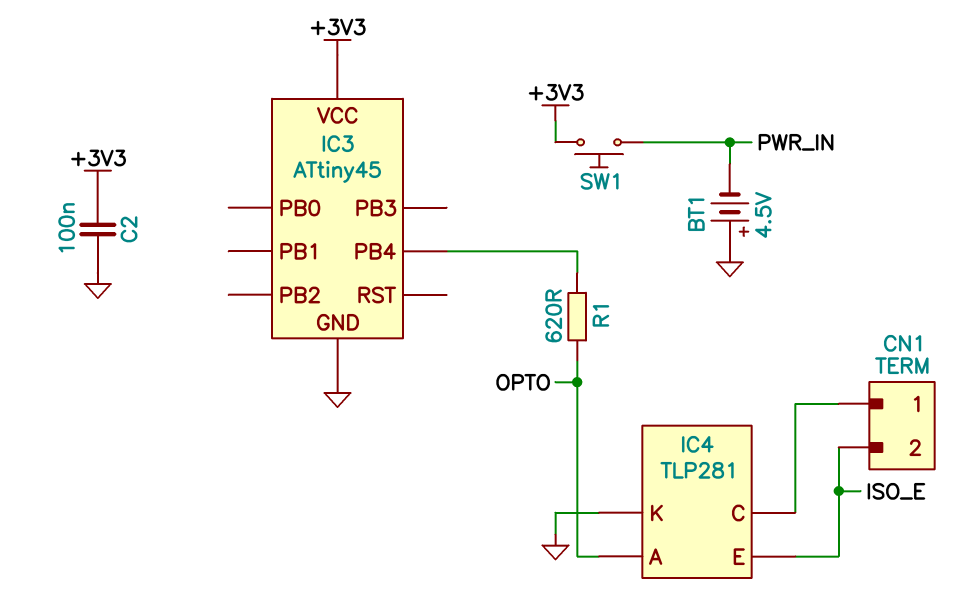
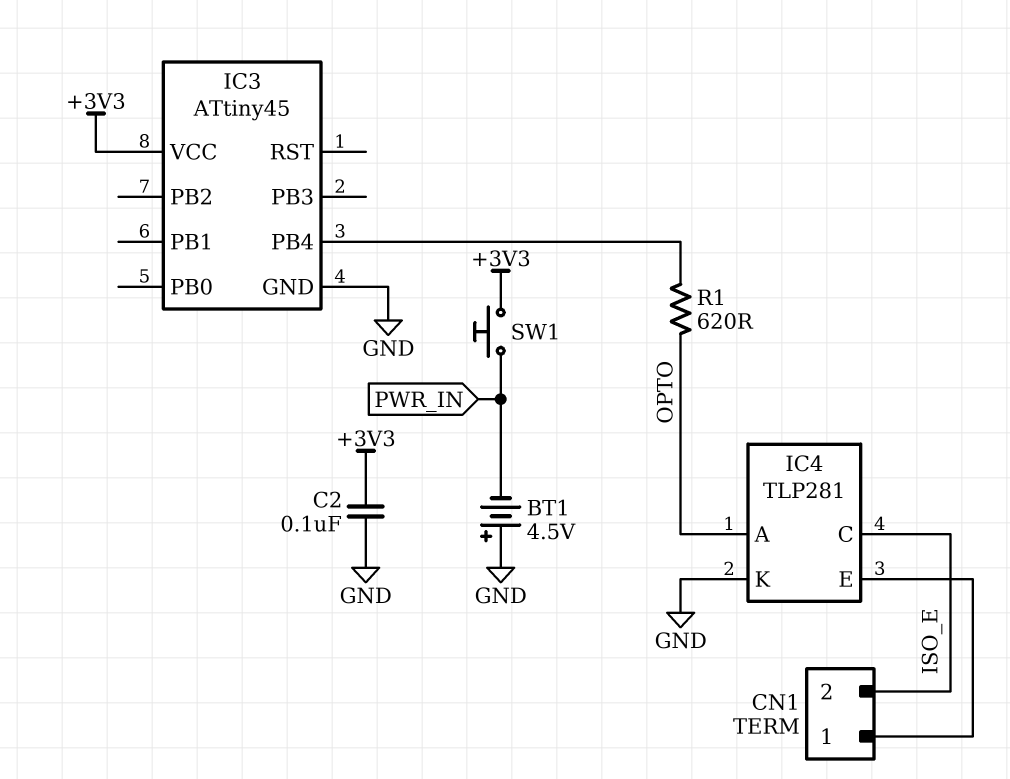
IC4 pin C: CN1/1 -> ISO_E
IC4 pin E: ISO_E -> CN1/1

